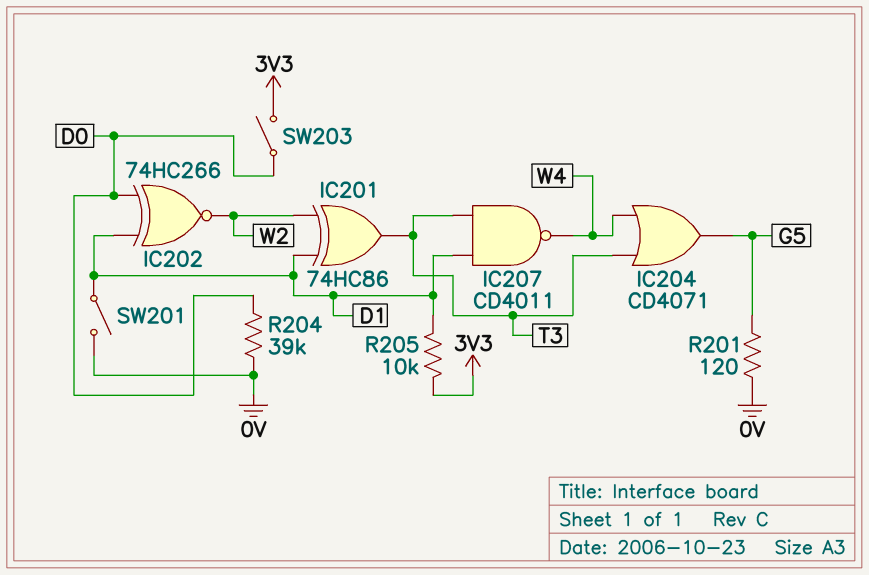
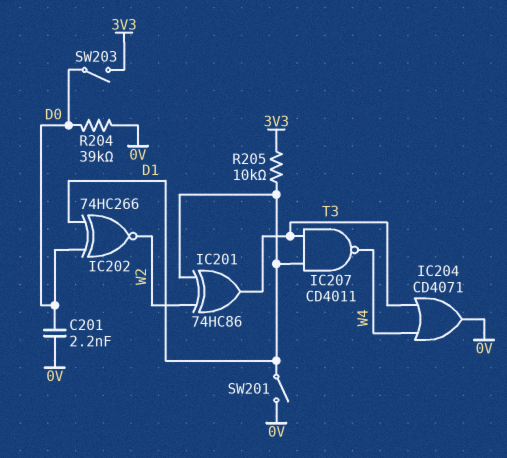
C201: none -> 2.2nF (0V, D0)
IC204: OR CD4071 (in T3, in W4, out G5) -> OR CD4071 (in T3, in W4, out 0V)
R201: 120 (0V, G5) -> none

